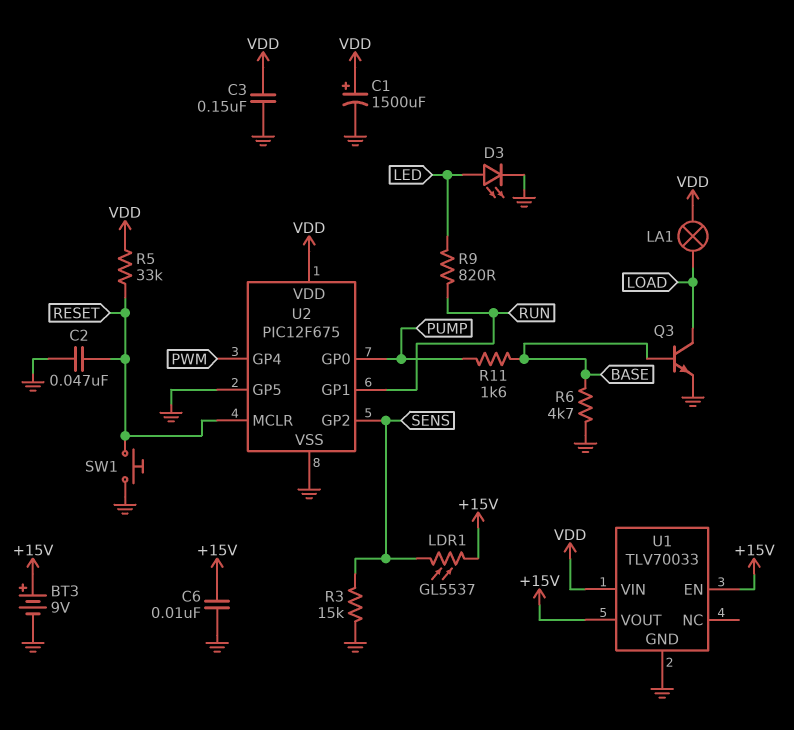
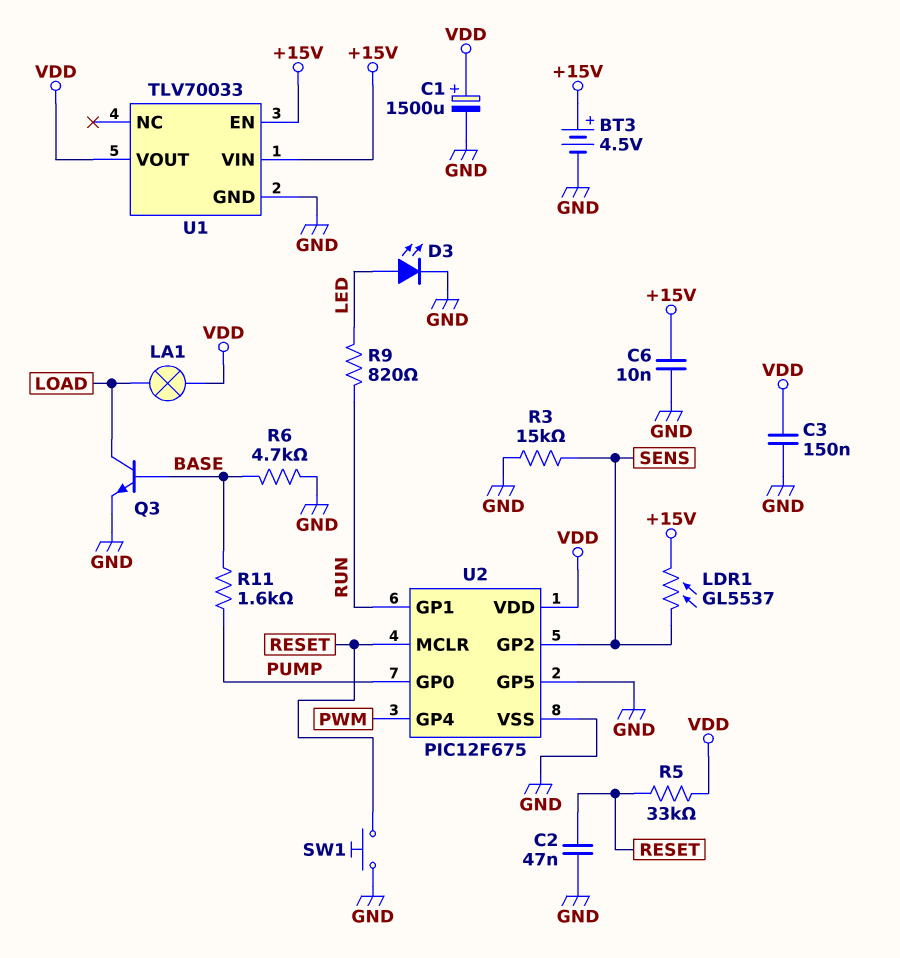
BT3: 9V (plus +15V, minus GND) -> 4.5V (plus +15V, minus GND)
U1 pin VIN: VDD -> +15V
U1 pin VOUT: +15V -> VDD

